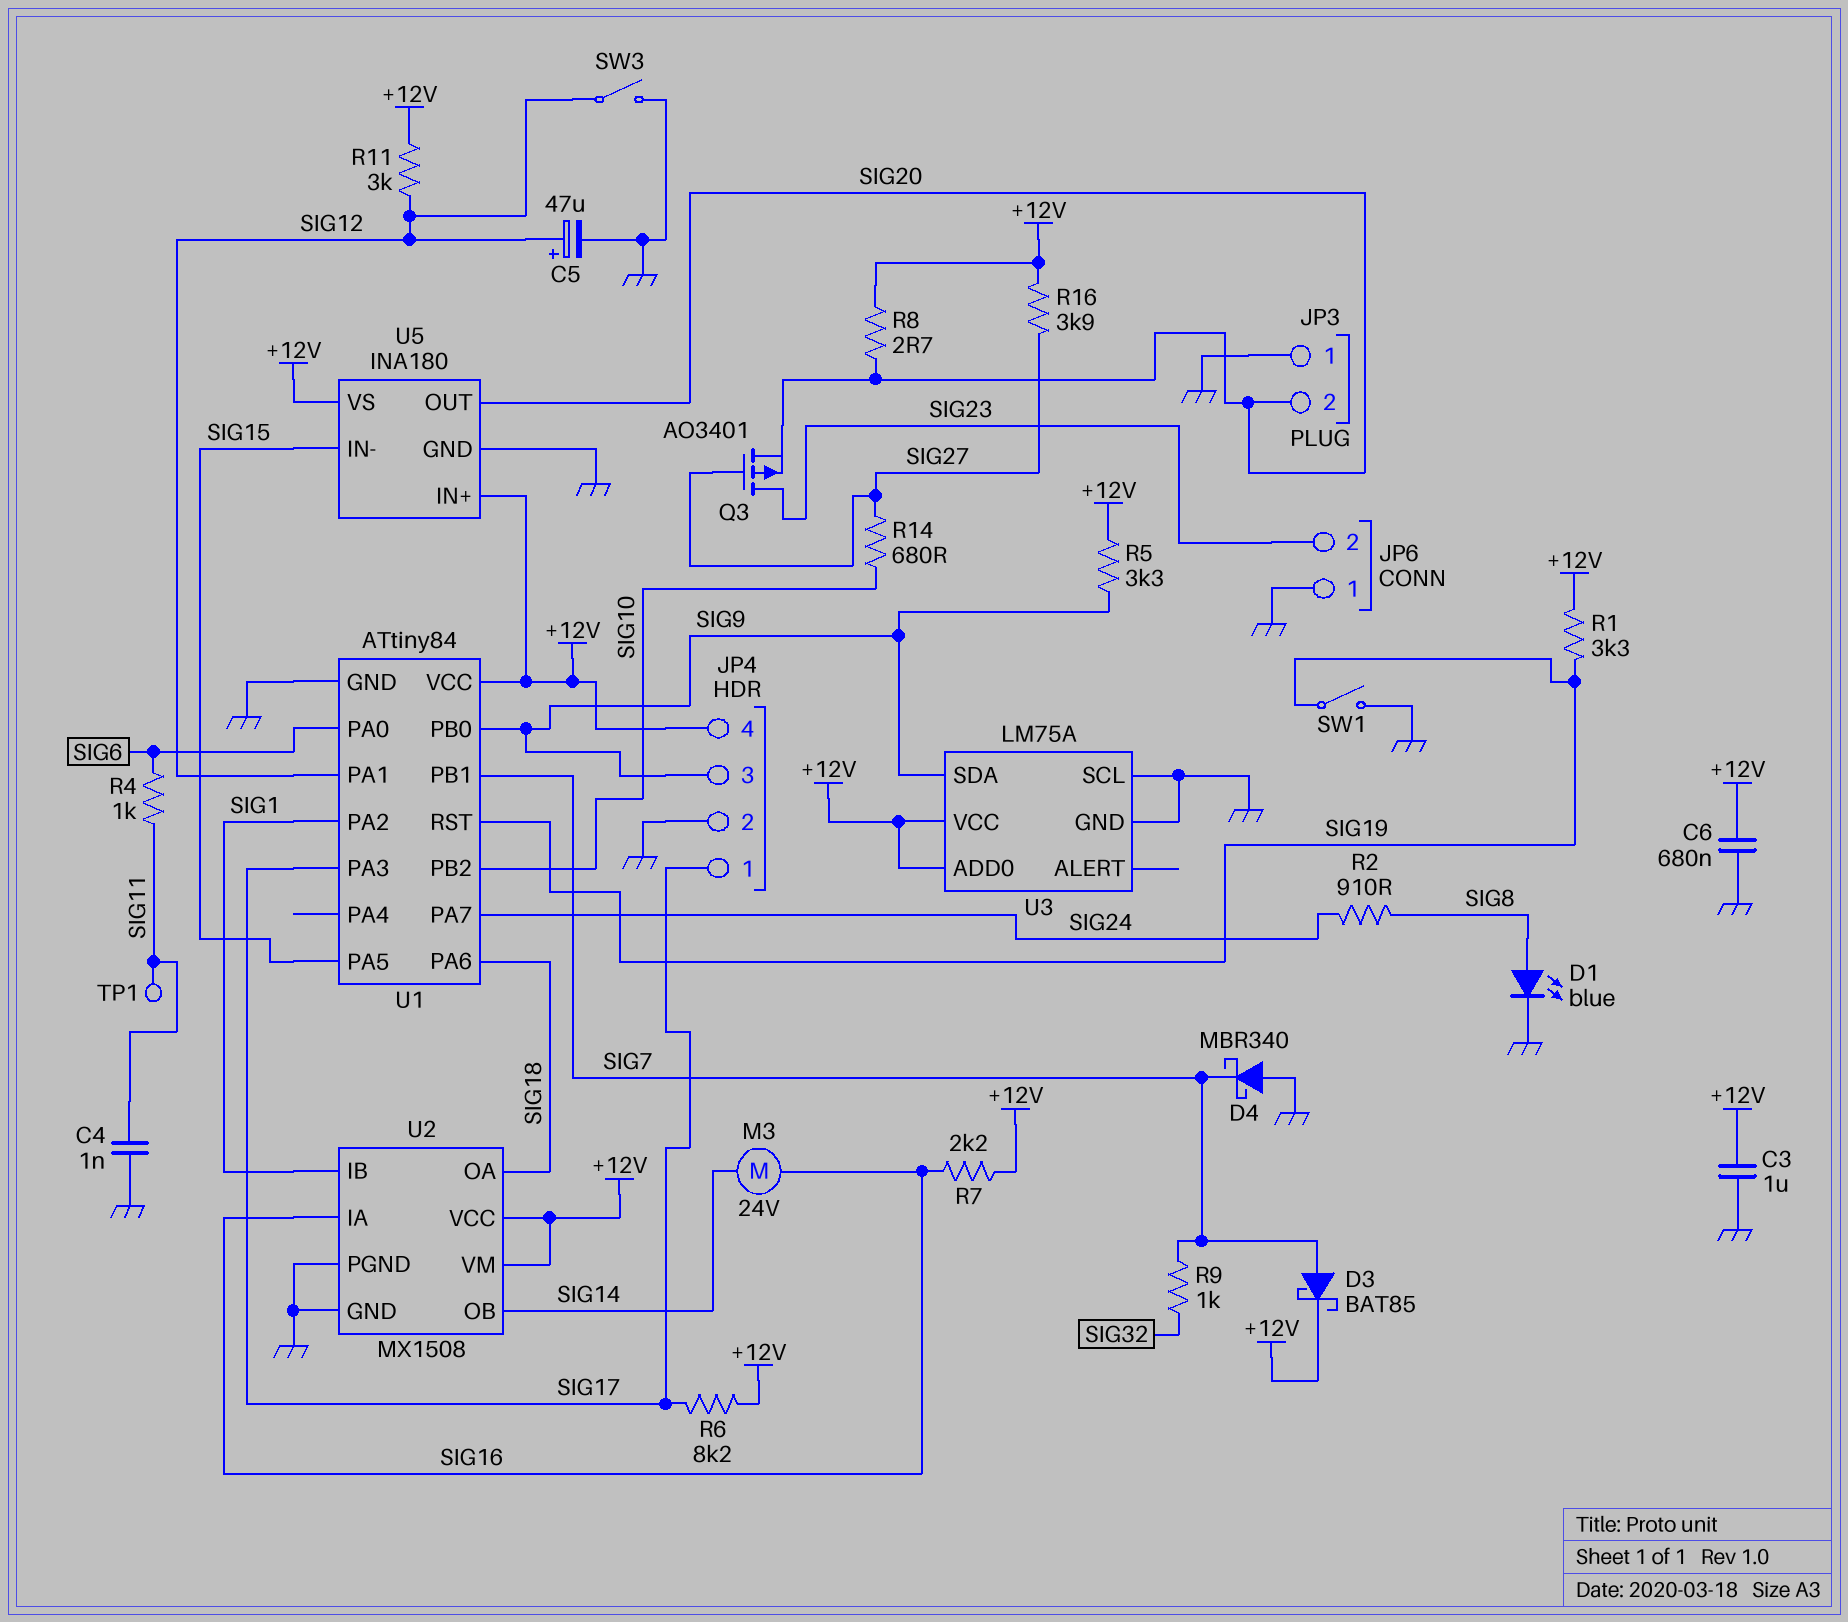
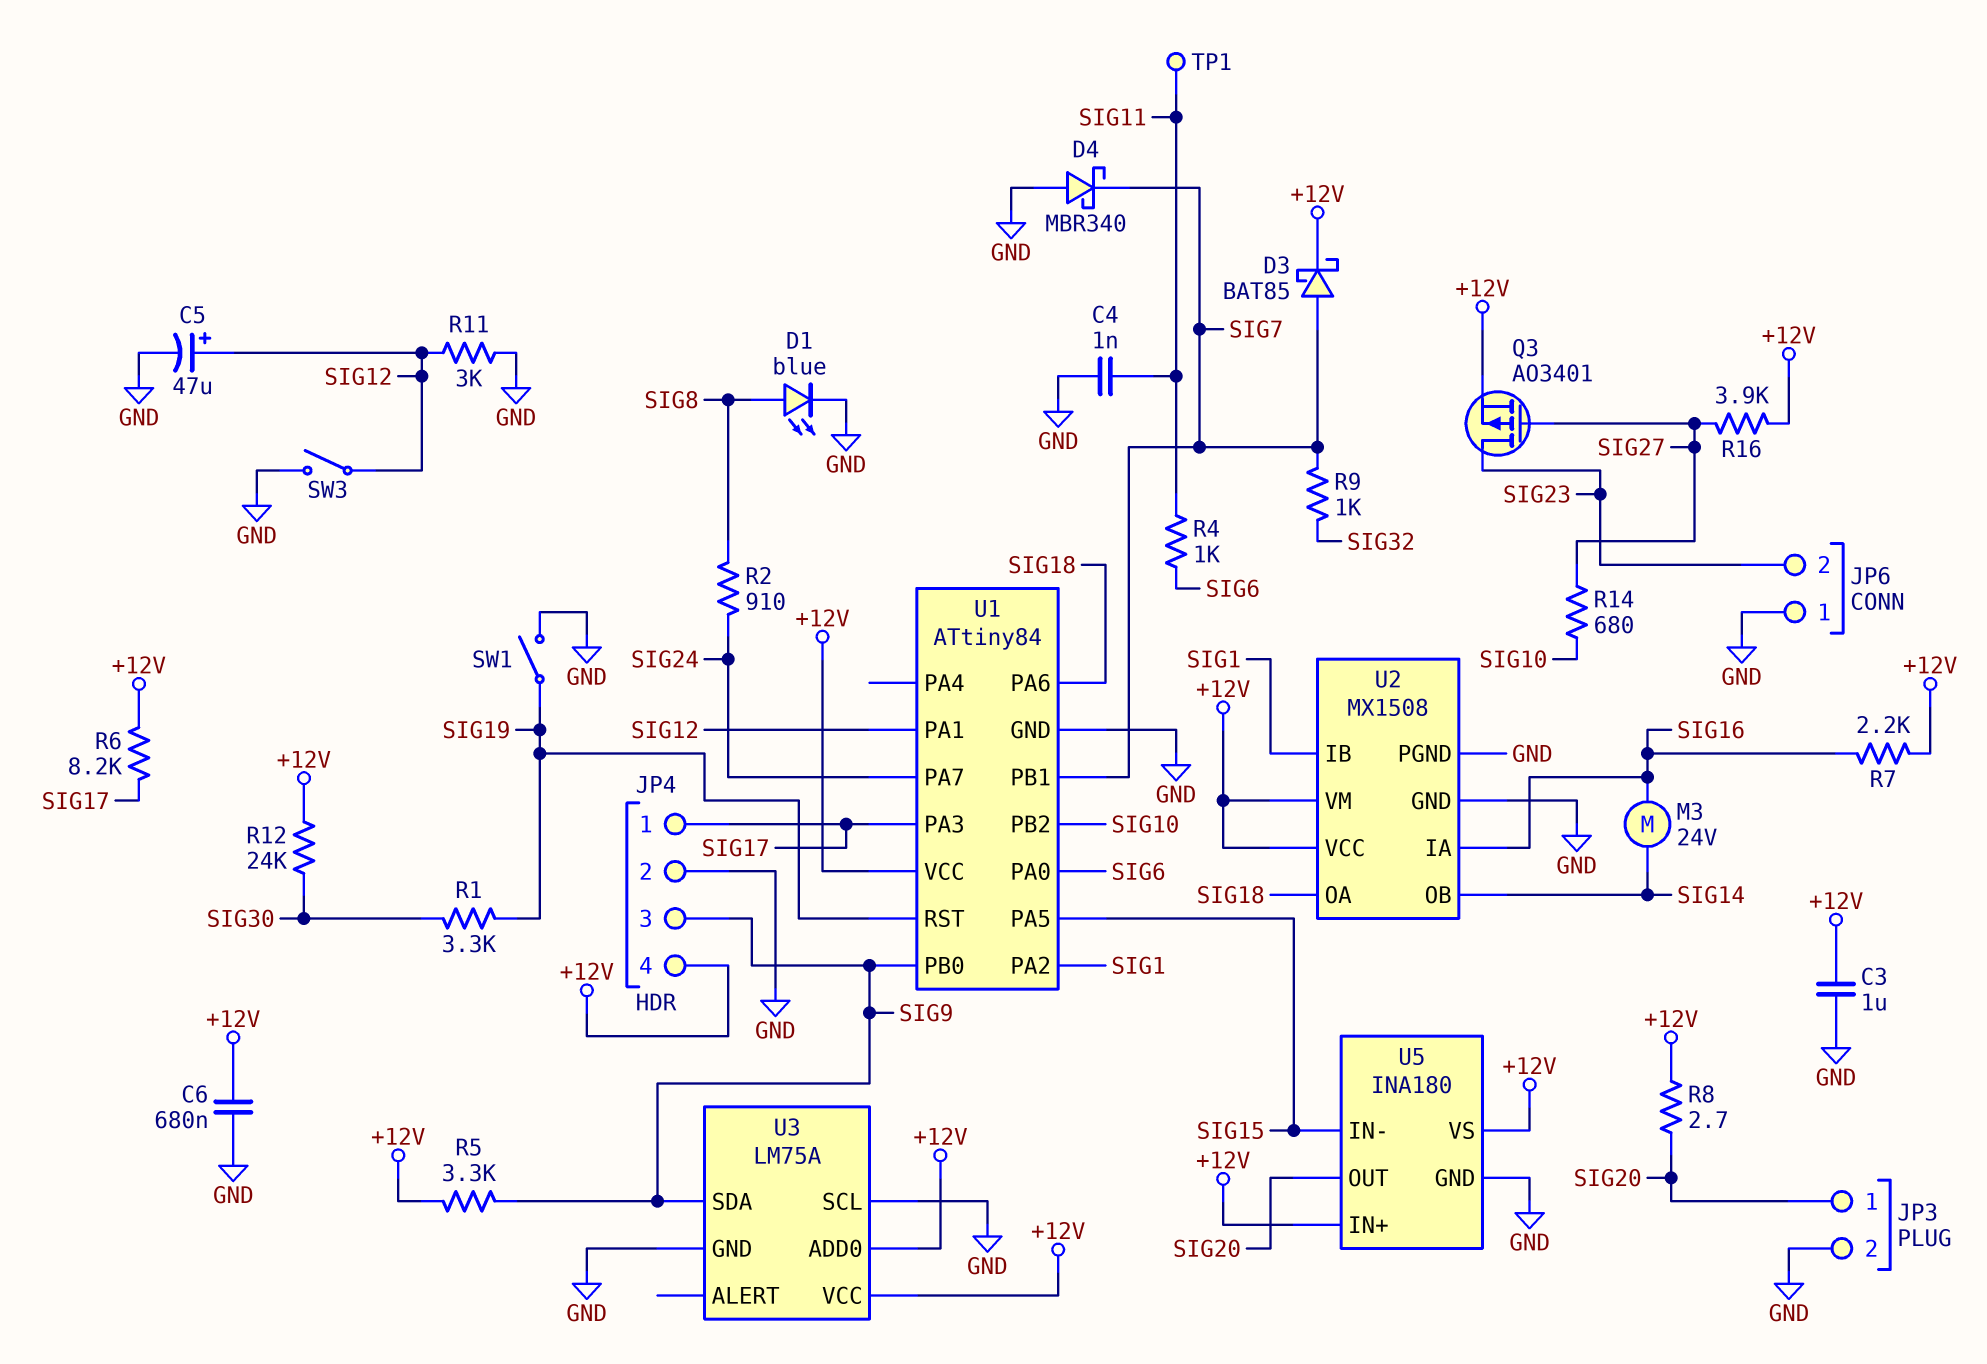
JP3 pin 1: GND -> SIG20
JP3 pin 2: SIG20 -> GND
Q3: PMOS AO3401 (G SIG27, D SIG23, S SIG20) -> PMOS AO3401 (G SIG27, D SIG23, S +12V)
R1: 3.3k (+12V, SIG19) -> 3.3k (SIG19, SIG30)
R11: 3k (+12V, SIG12) -> 3k (GND, SIG12)
R12: none -> 24k (+12V, SIG30)

